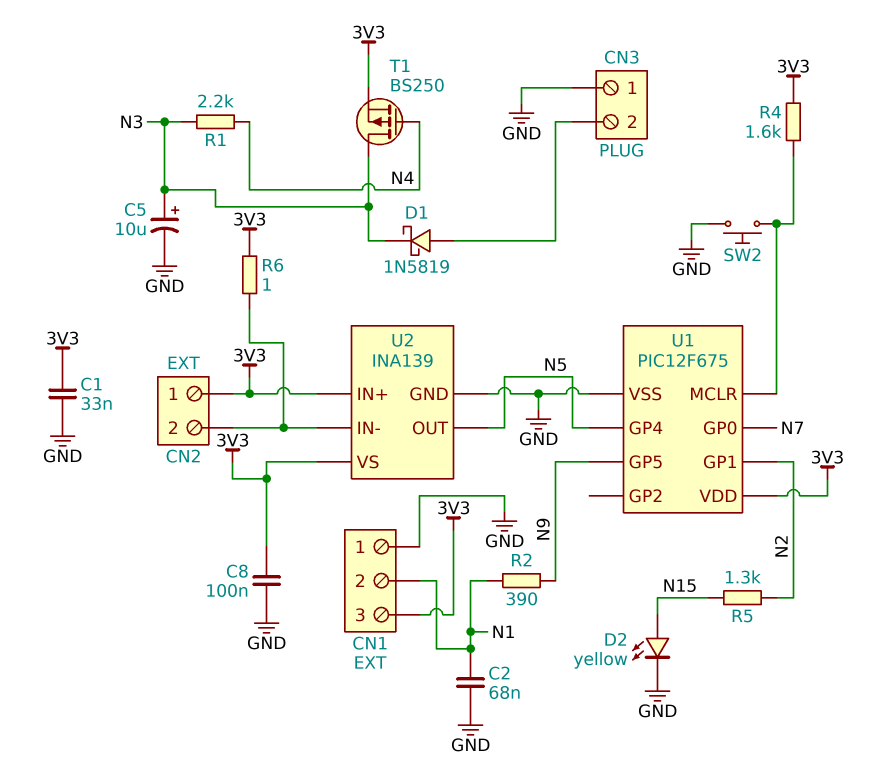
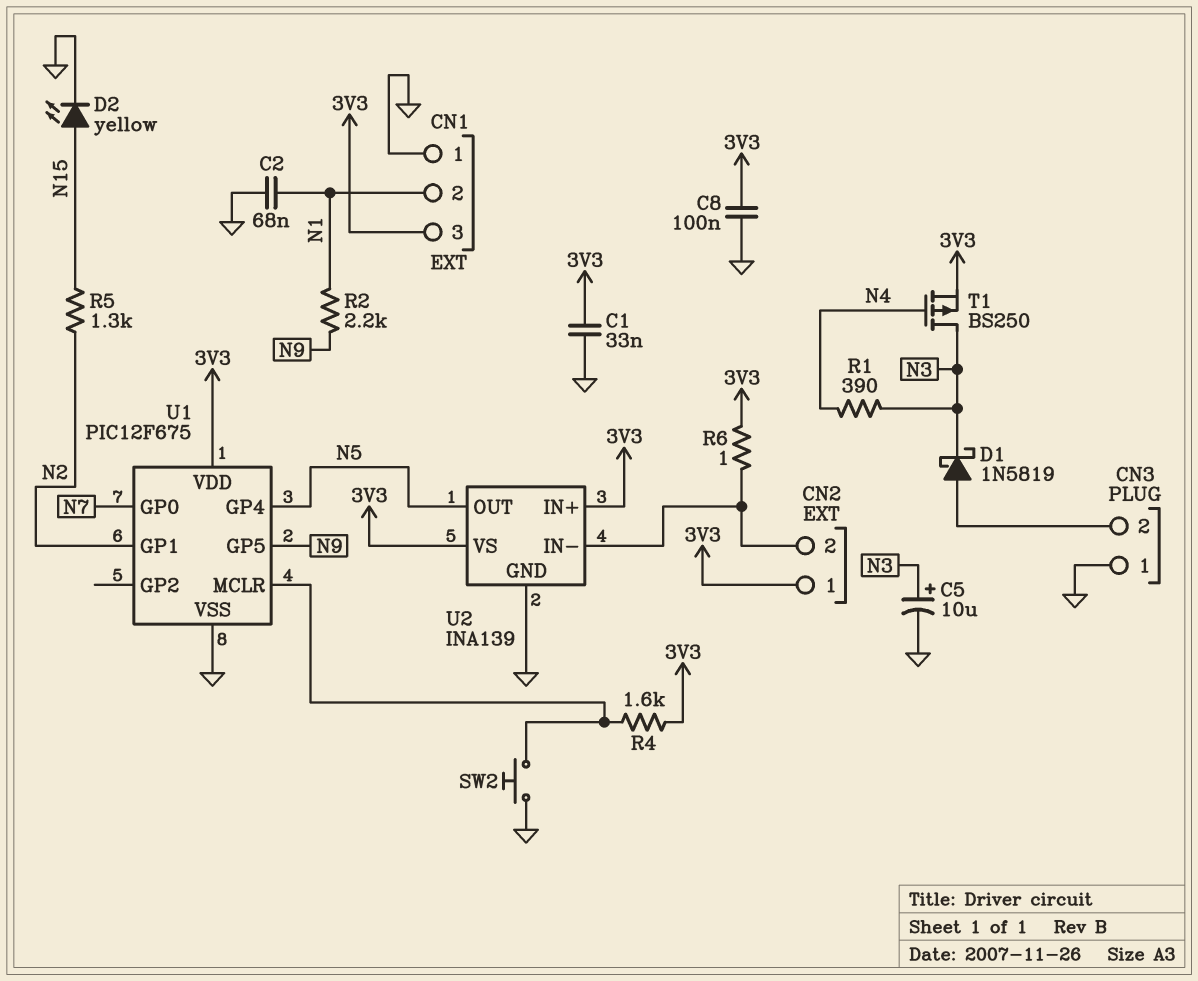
R1: 2.2k (N3, N4) -> 390 (N3, N4)
R2: 390 (N1, N9) -> 2.2k (N1, N9)

